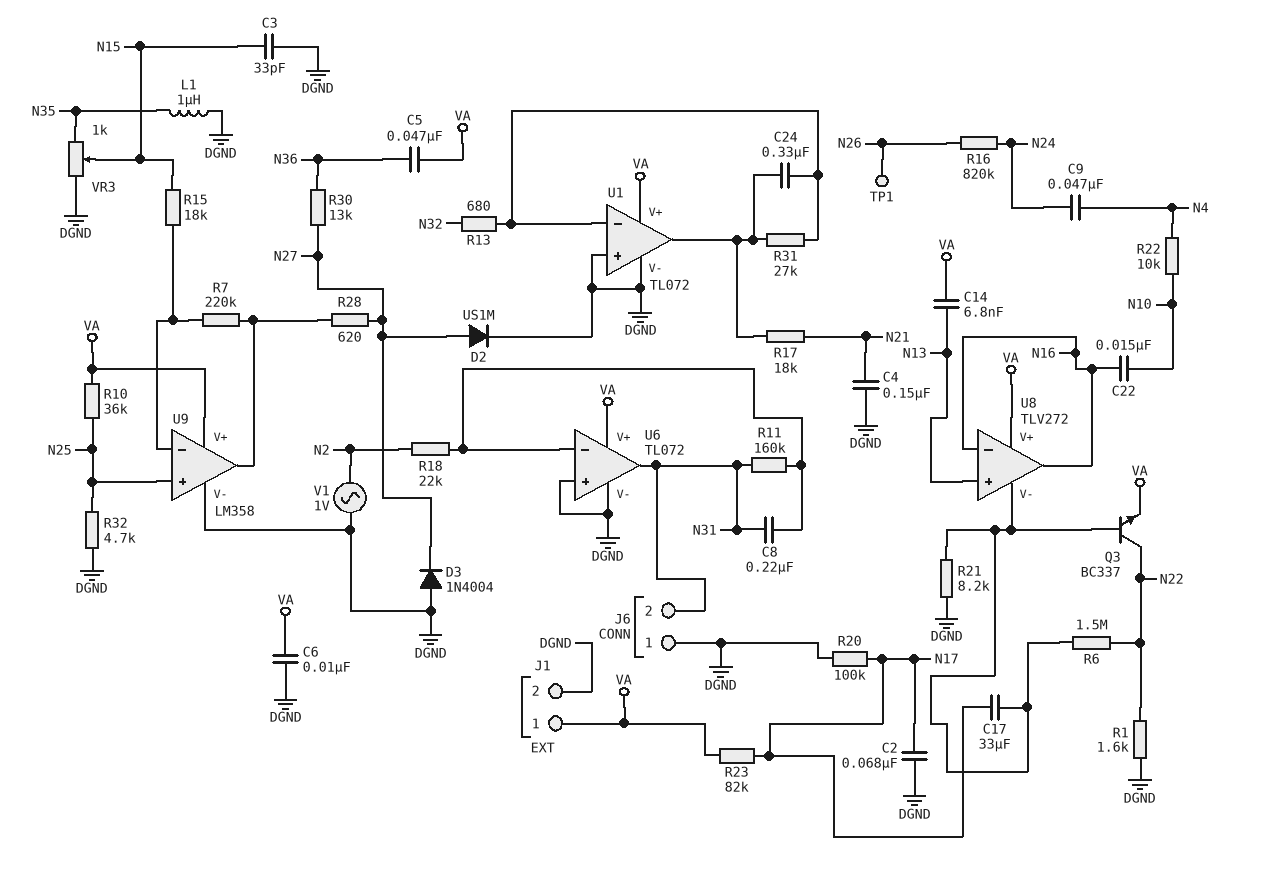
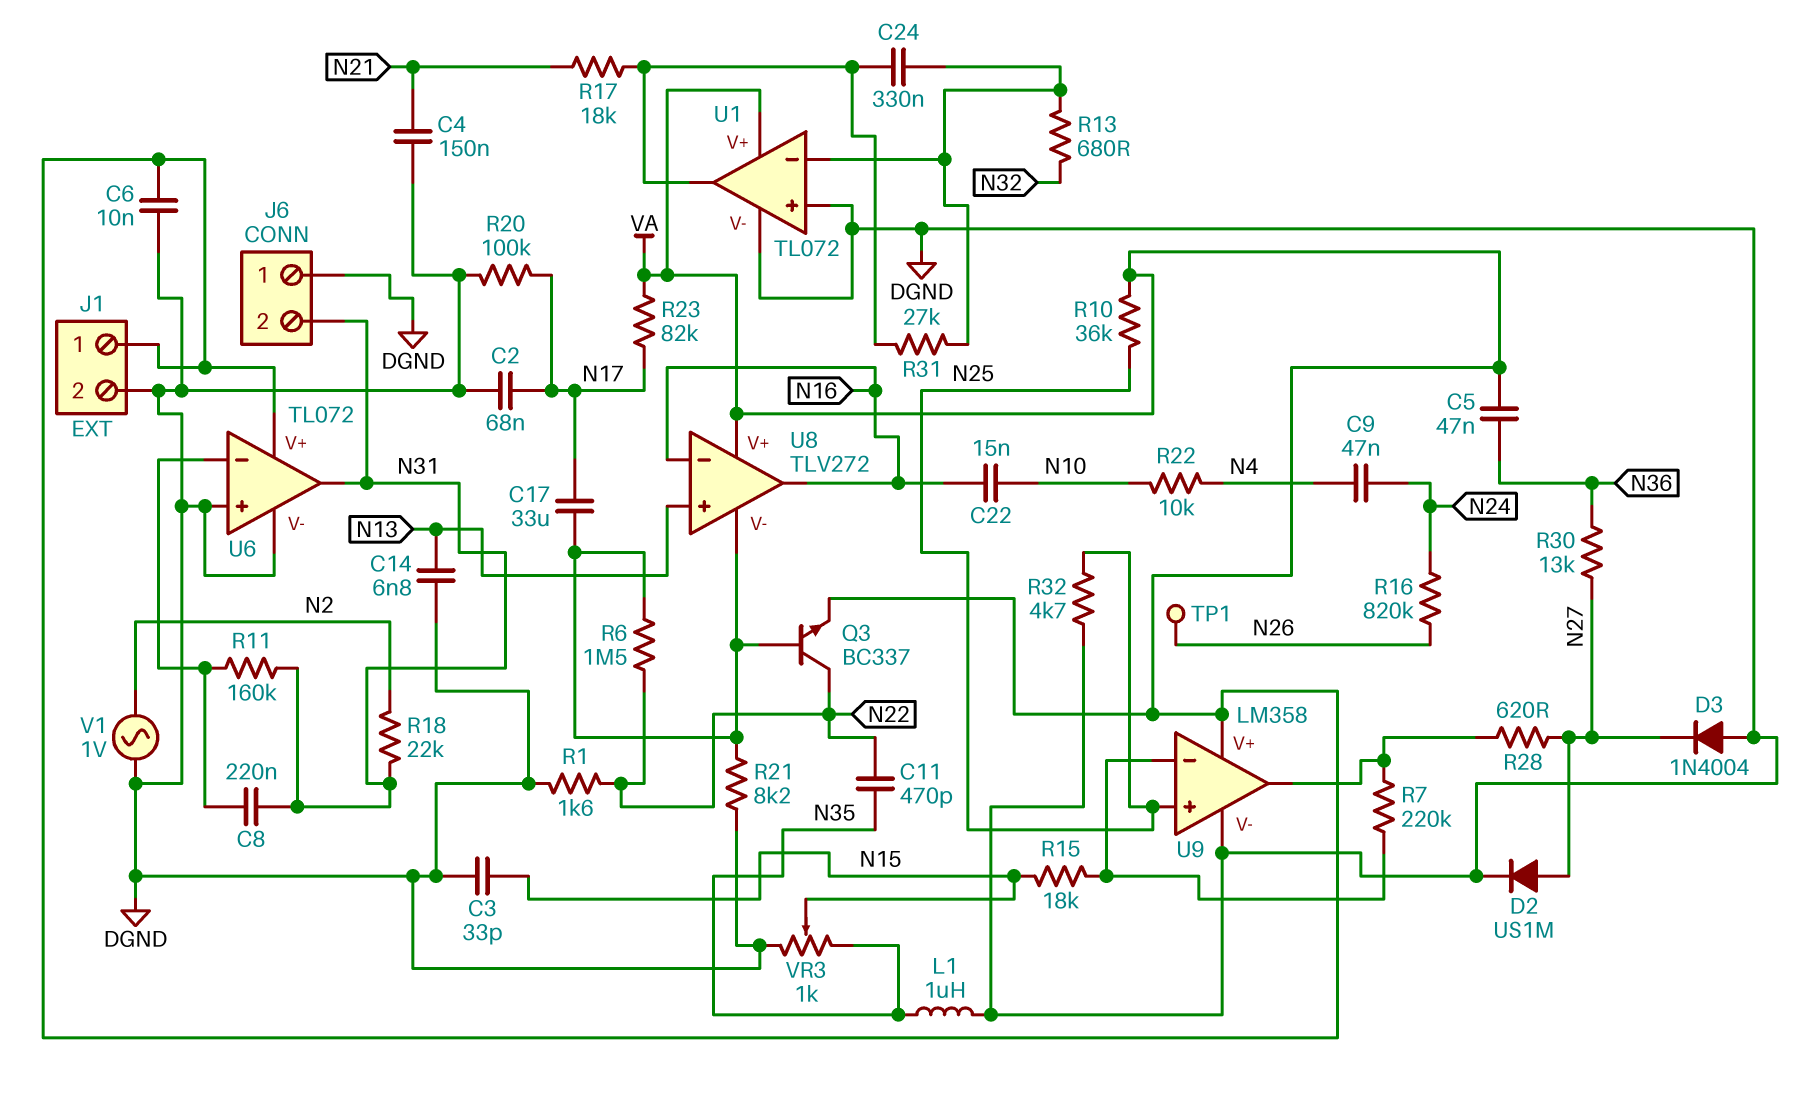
C11: none -> 470pF (N22, N35)
C14: 6.8nF (N13, VA) -> 6.8nF (DGND, N13)
R18: 22k (N2, U6/in-) -> 22k (N2, N31)

